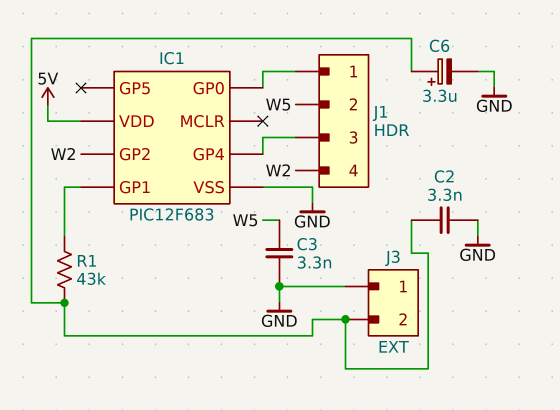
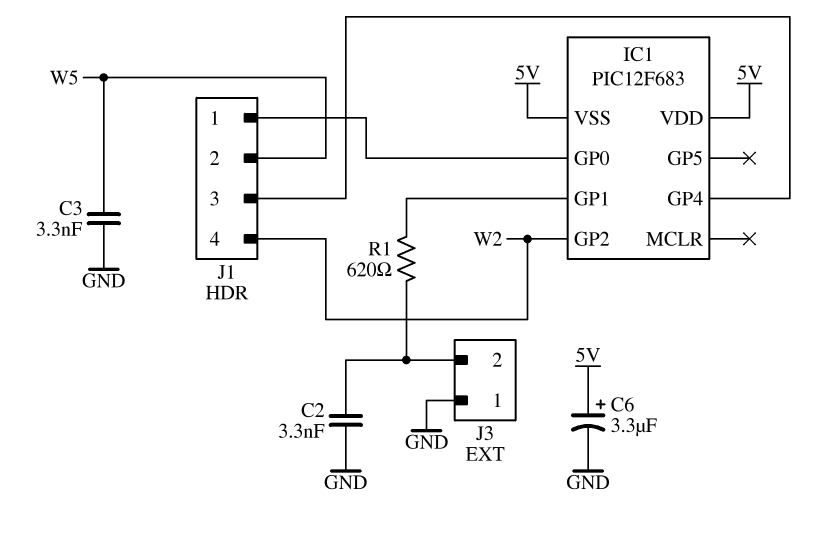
C6: 3.3uF (plus J3/2, minus GND) -> 3.3uF (plus 5V, minus GND)
IC1 pin VSS: GND -> 5V
R1: 43k (IC1/GP1, J3/2) -> 620 (IC1/GP1, J3/2)

